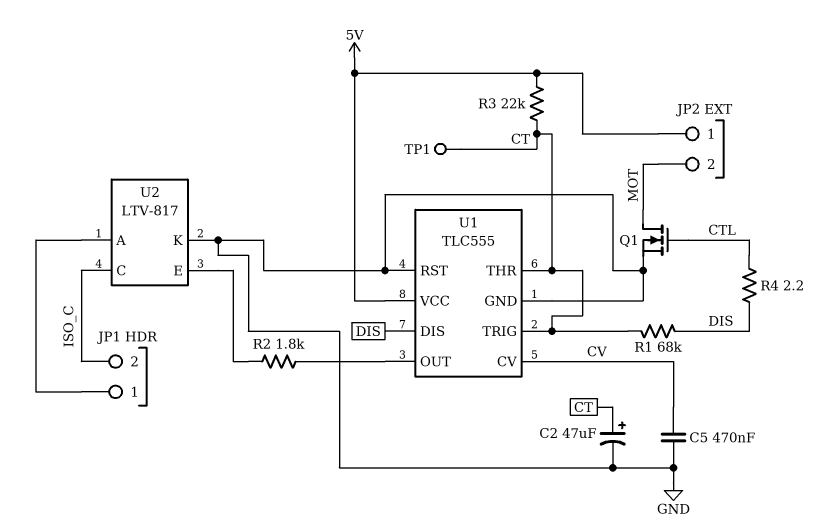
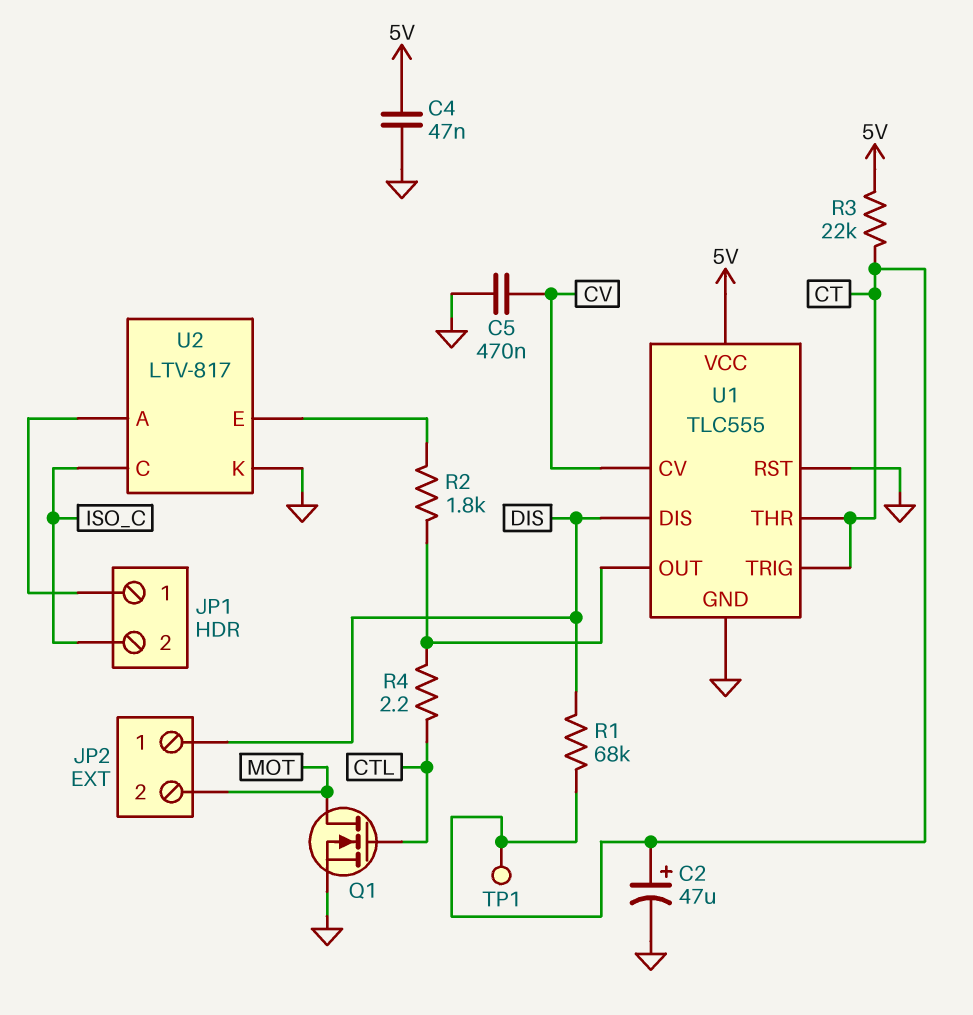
C4: none -> 47nF (5V, GND)
JP2 pin 1: 5V -> DIS
R4: 2.2 (CTL, DIS) -> 2.2 (CTL, U1/OUT)

